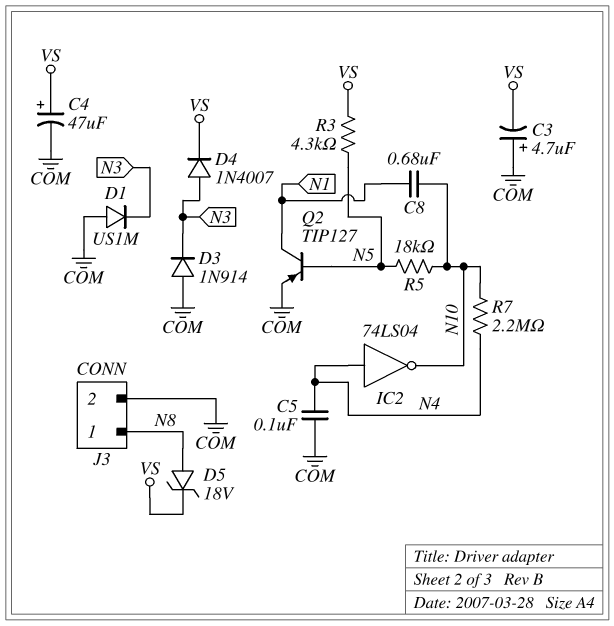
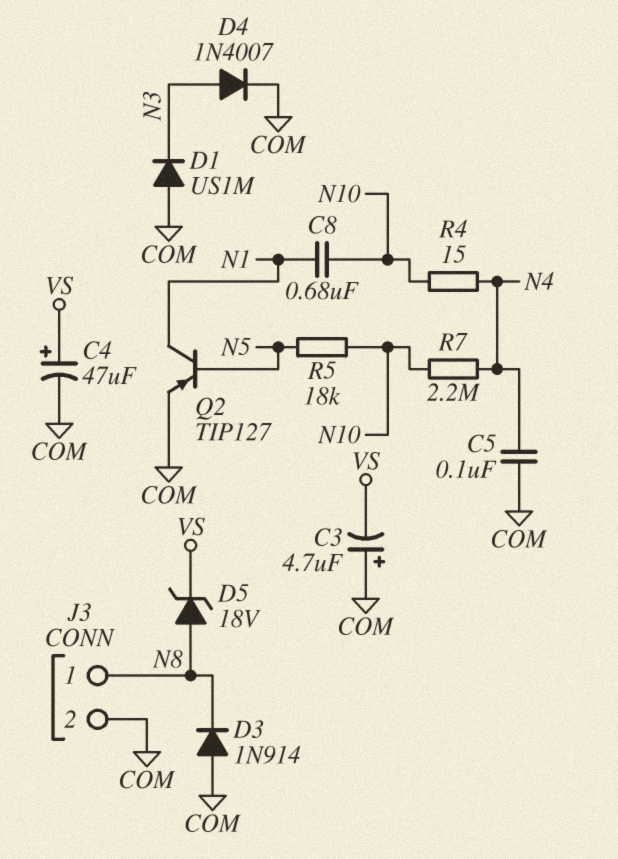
D3: diode 1N914 (A COM, K N3) -> diode 1N914 (A COM, K N8)
D4: diode 1N4007 (A N3, K VS) -> diode 1N4007 (A N3, K COM)
IC2: NOT 74LS04 (in N4, out N10) -> none
R3: 4.3k (N5, VS) -> none
R4: none -> 15 (N4, N10)

